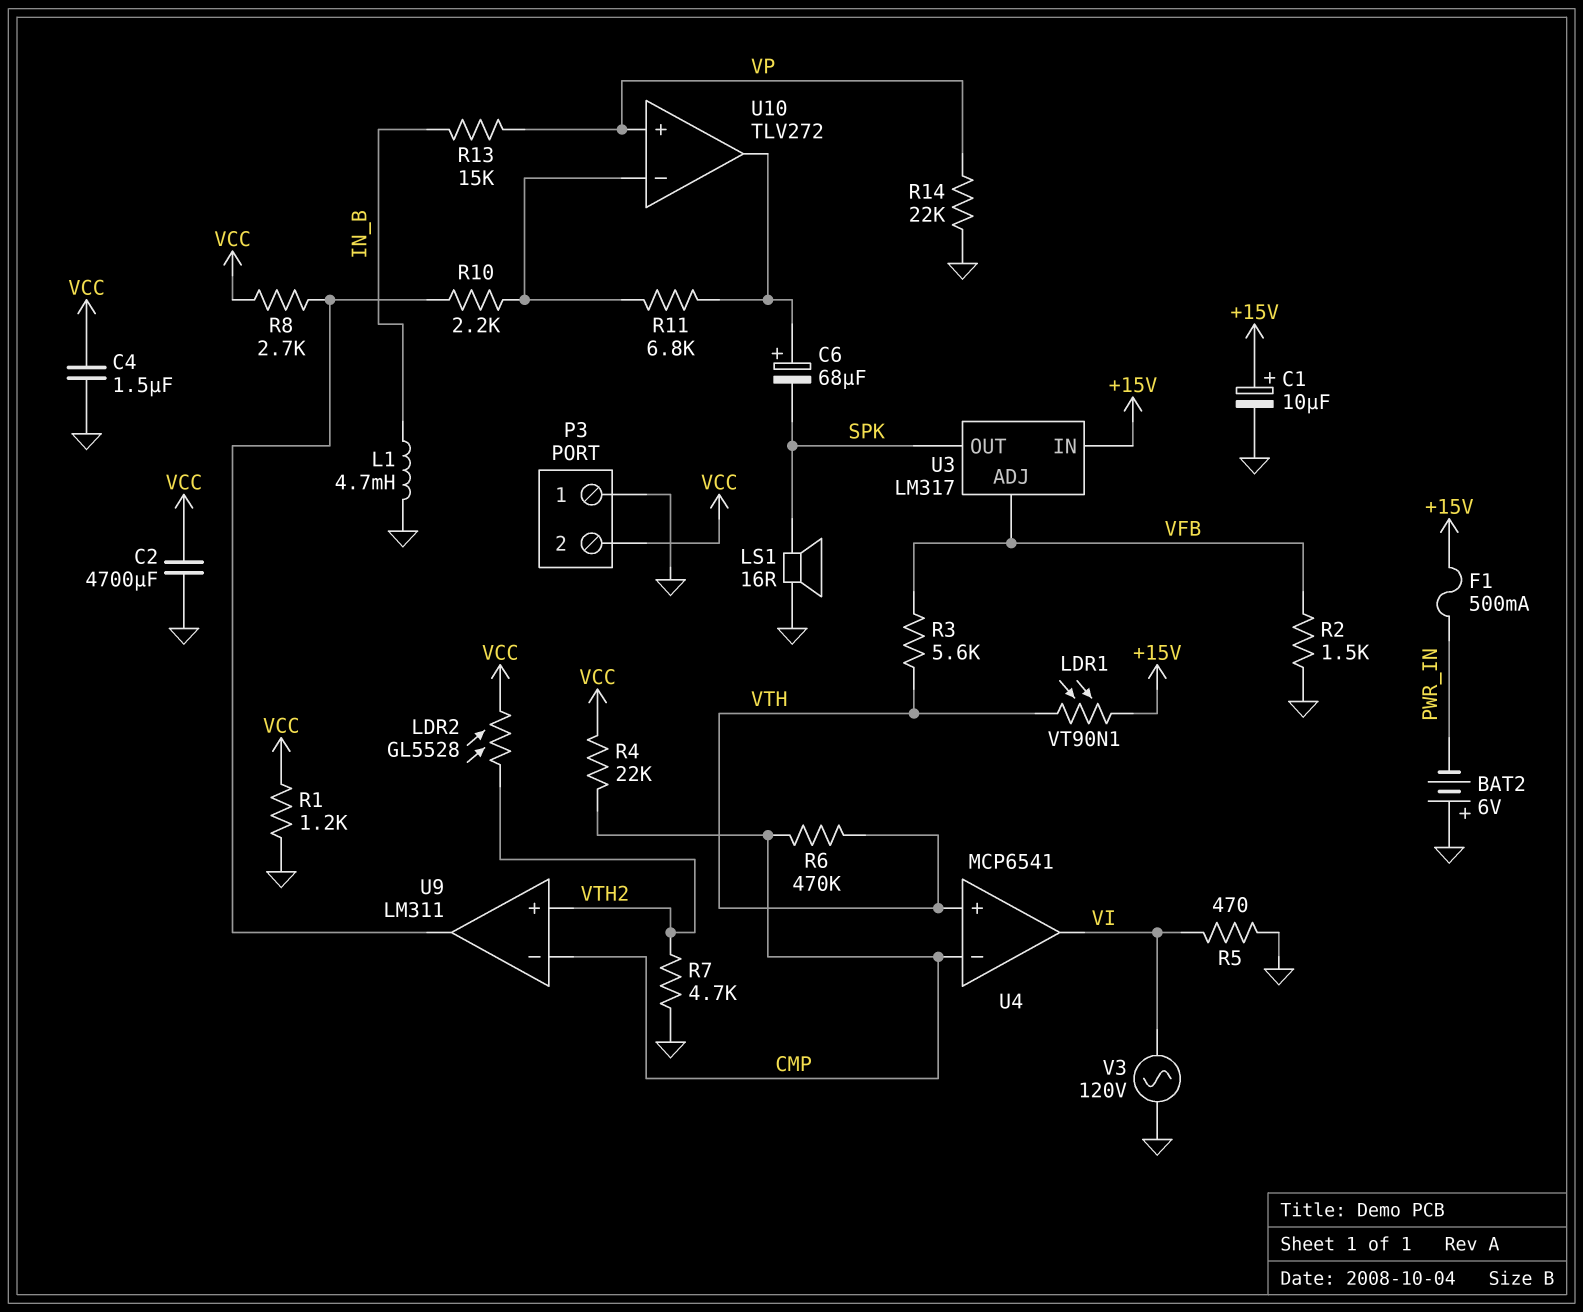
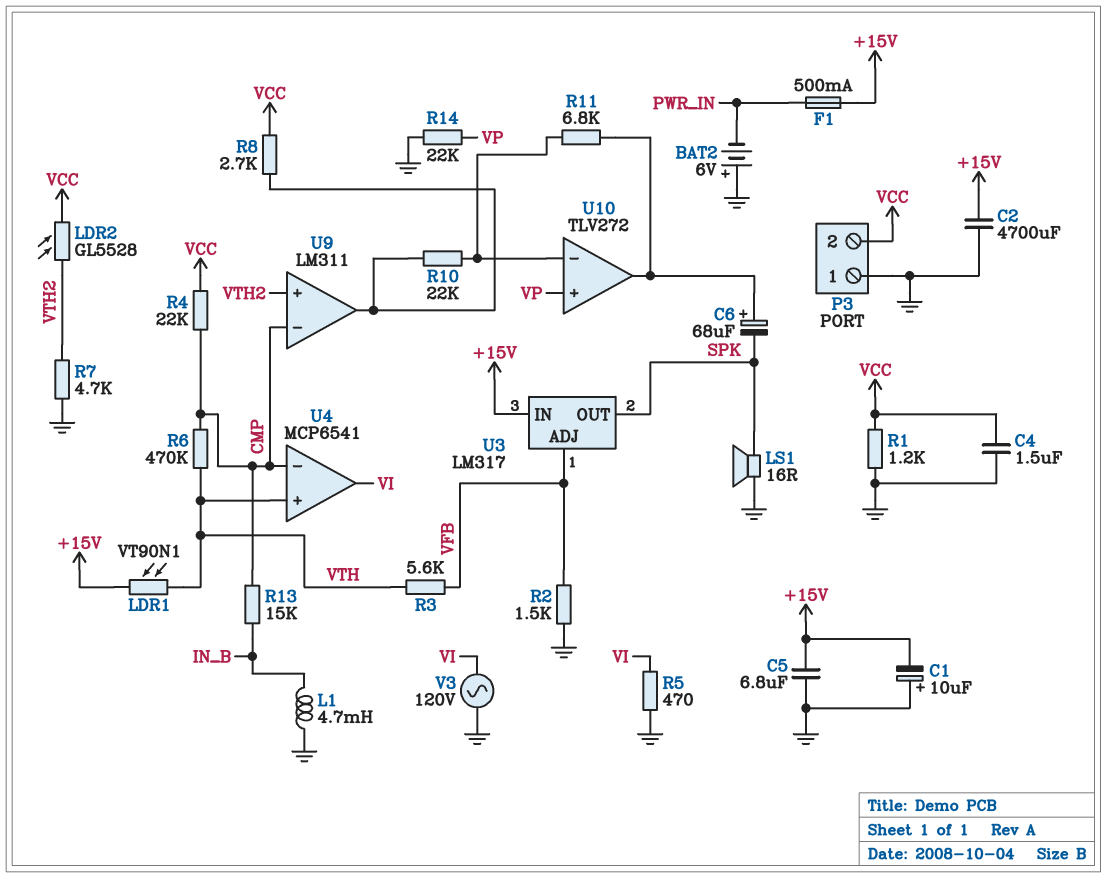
C1: 10uF (plus +15V, minus GND) -> 10uF (plus GND, minus +15V)
C2: 4700uF (GND, VCC) -> 4700uF (+15V, GND)
C5: none -> 6.8uF (+15V, GND)
R10: 2.2k (U9/out, U10/in-) -> 22k (U9/out, U10/in-)
R13: 15k (IN_B, VP) -> 15k (CMP, IN_B)

